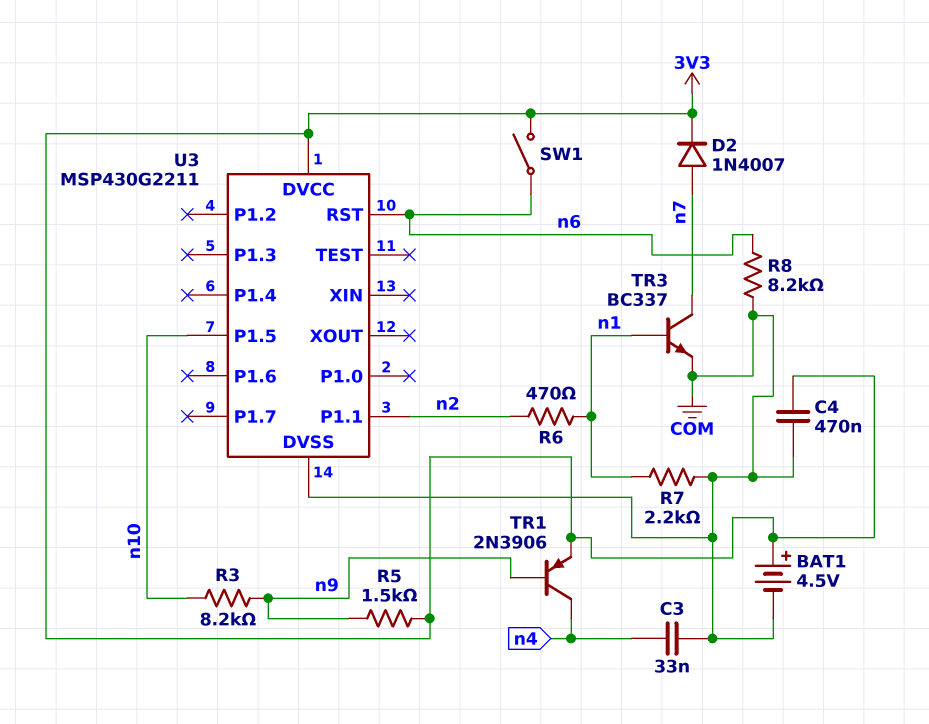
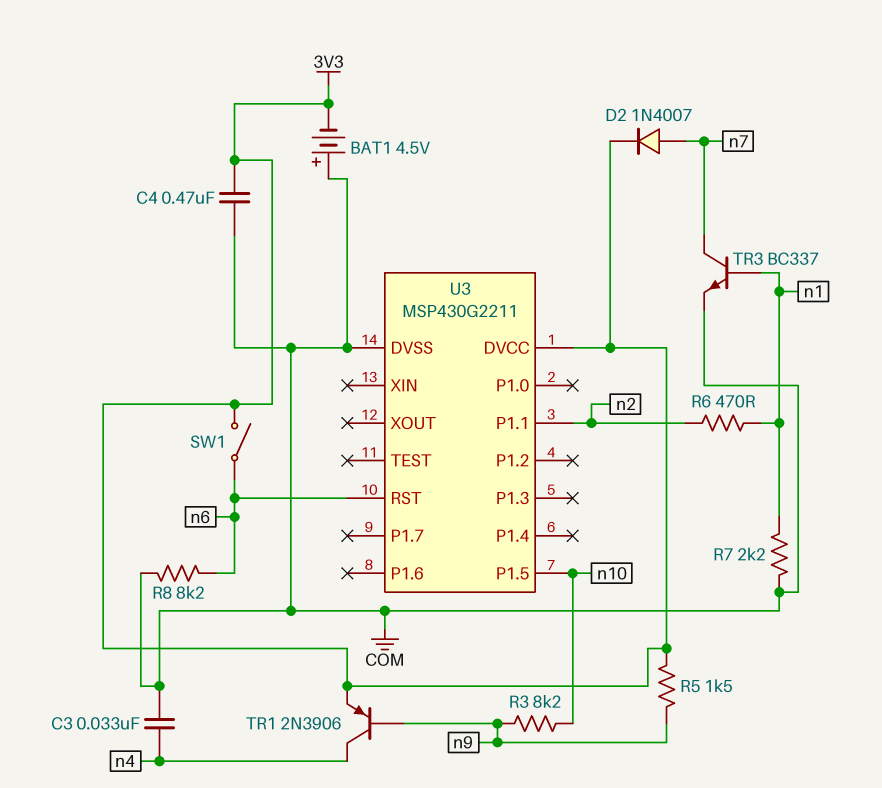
BAT1: 4.5V (plus 3V3, minus COM) -> 4.5V (plus COM, minus 3V3)

